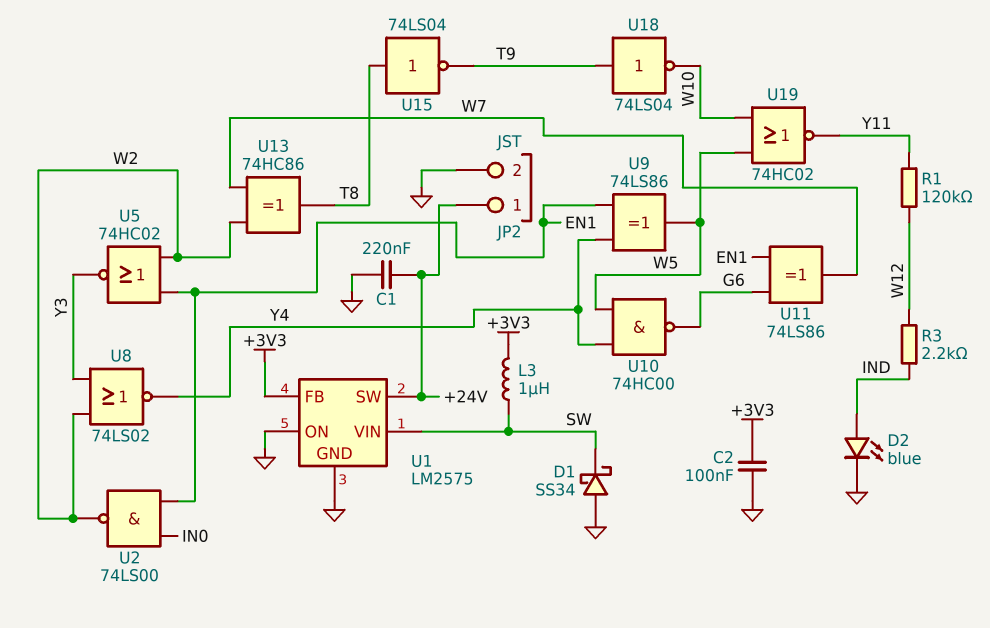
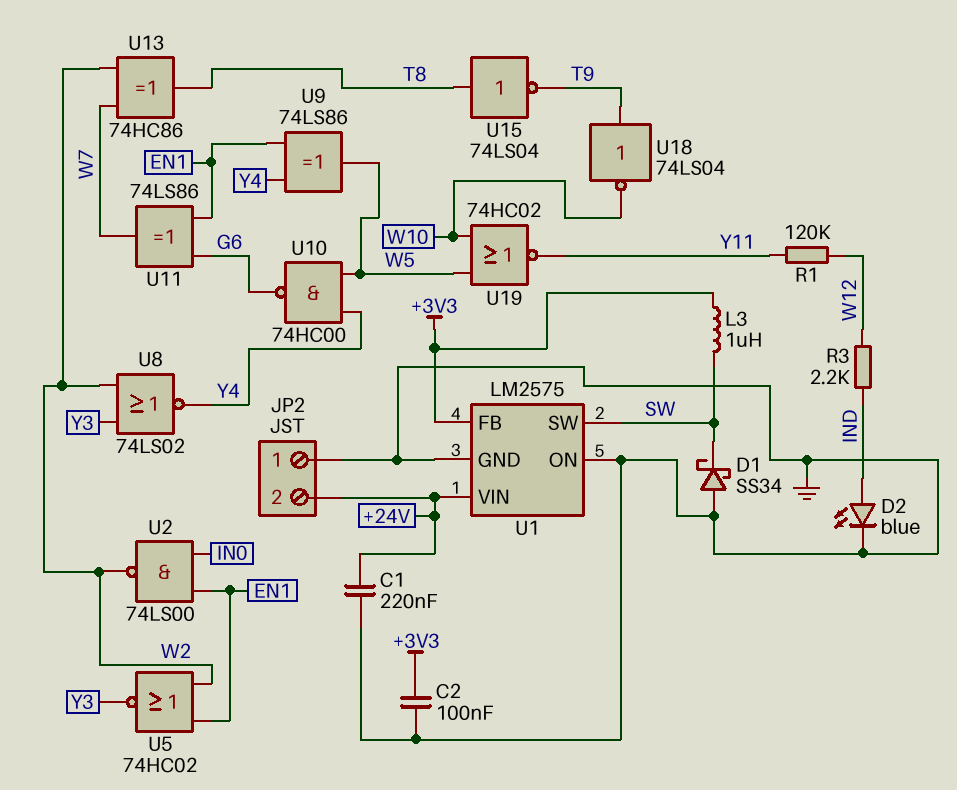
JP2 pin 1: +24V -> GND
JP2 pin 2: GND -> +24V
U1 pin SW: +24V -> SW
U1 pin VIN: SW -> +24V

